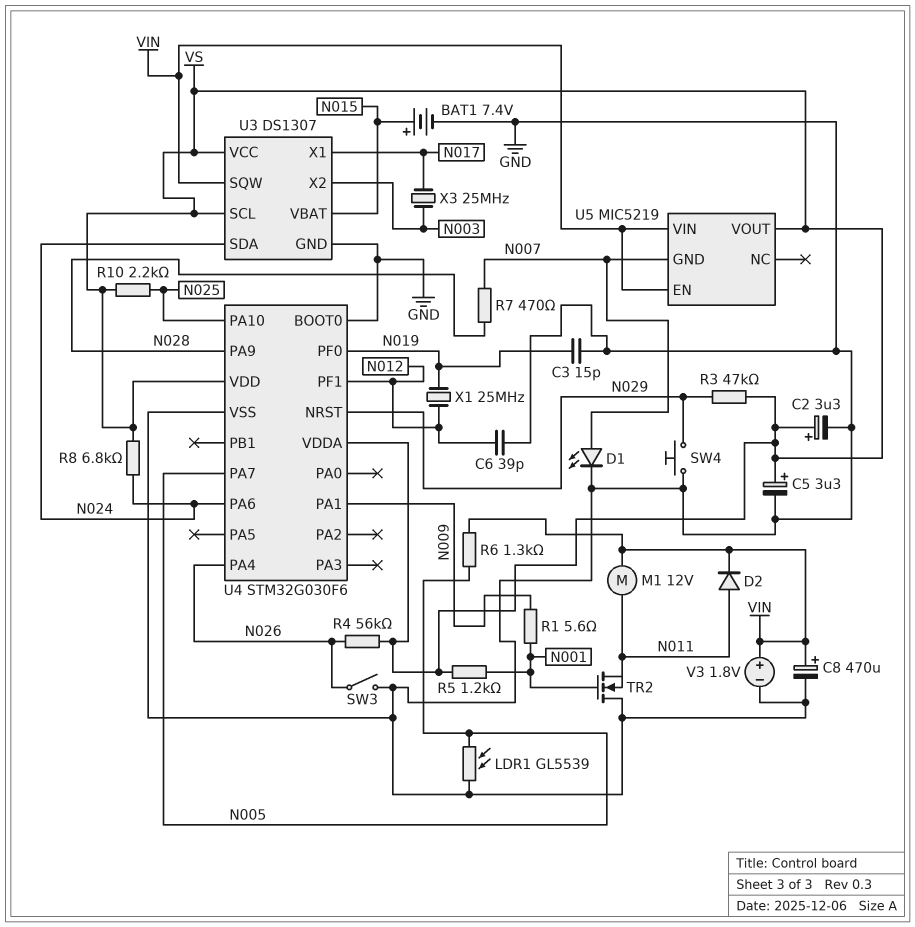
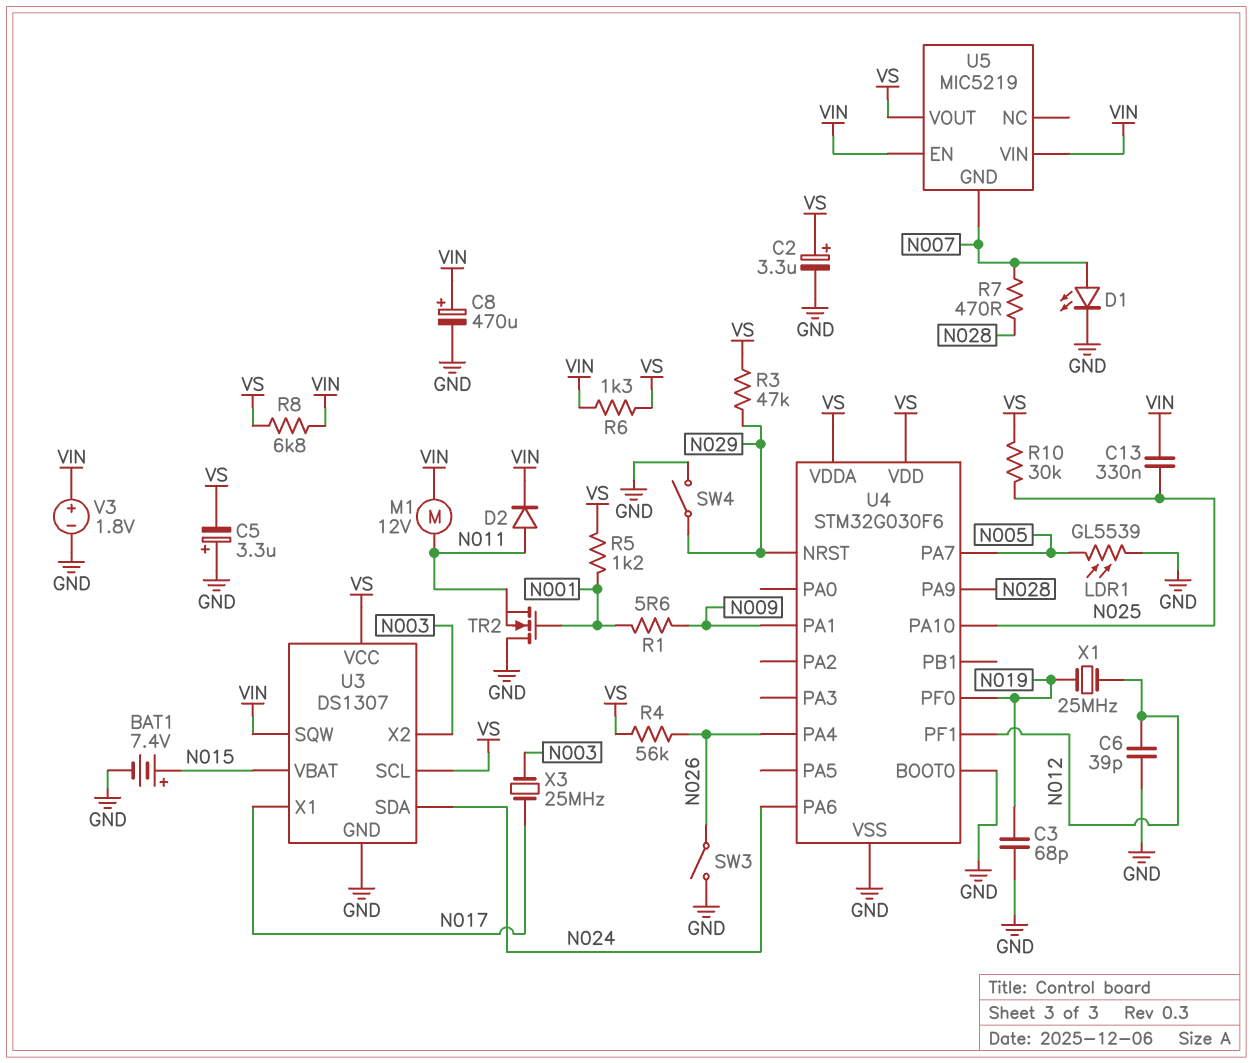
C3: 15pF (GND, N019) -> 68pF (GND, N019)
C5: 3.3uF (plus VS, minus GND) -> 3.3uF (plus GND, minus VS)
C13: none -> 330nF (N025, VIN)
R6: 1.3k (N005, VIN) -> 1.3k (VIN, VS)
R8: 6.8k (N024, VS) -> 6.8k (VIN, VS)
R10: 2.2k (N025, VS) -> 30k (N025, VS)
SW4: button (GND, N029) -> switch (GND, N029)

